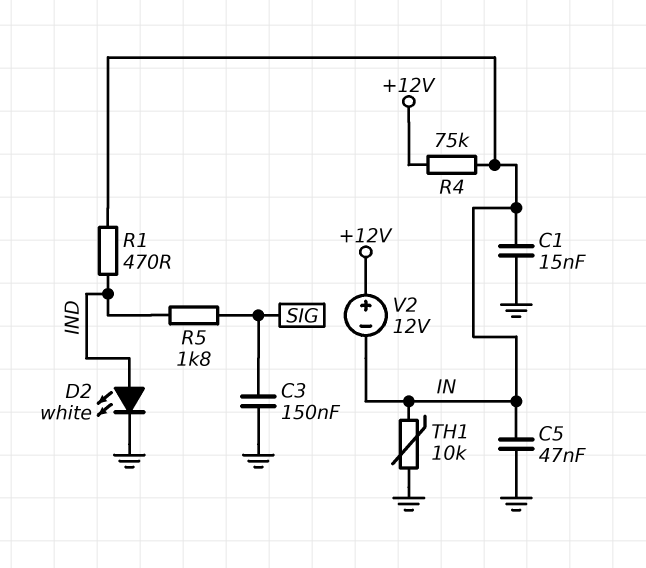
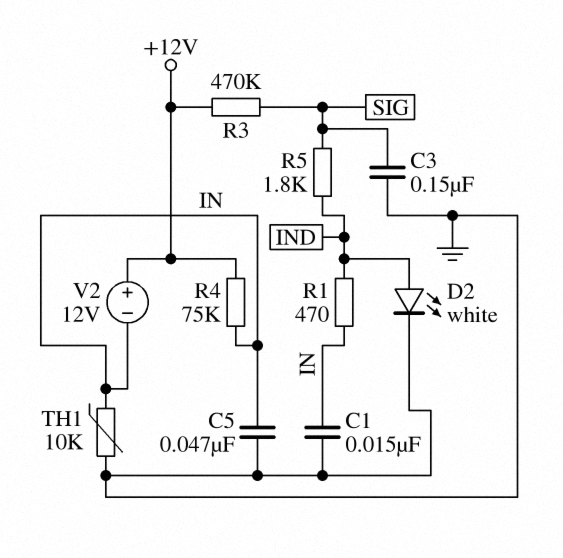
R3: none -> 470k (+12V, SIG)

